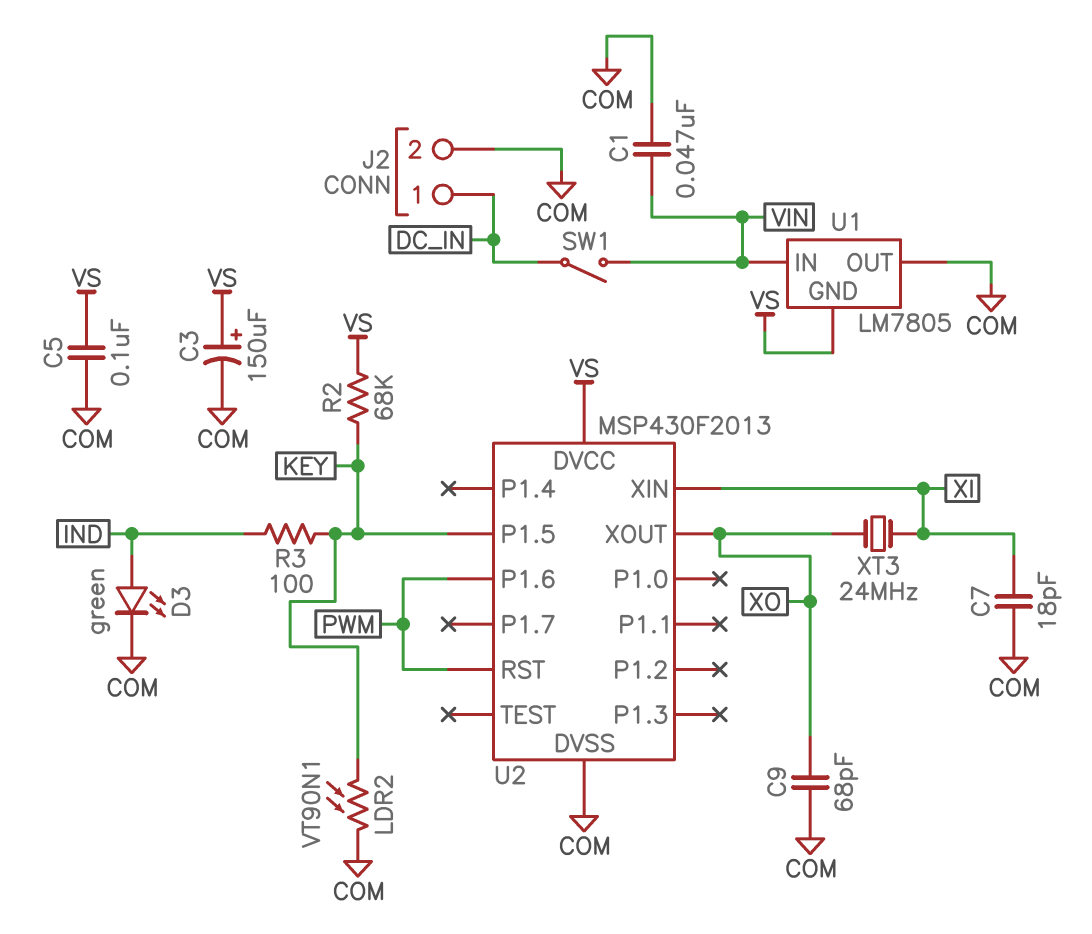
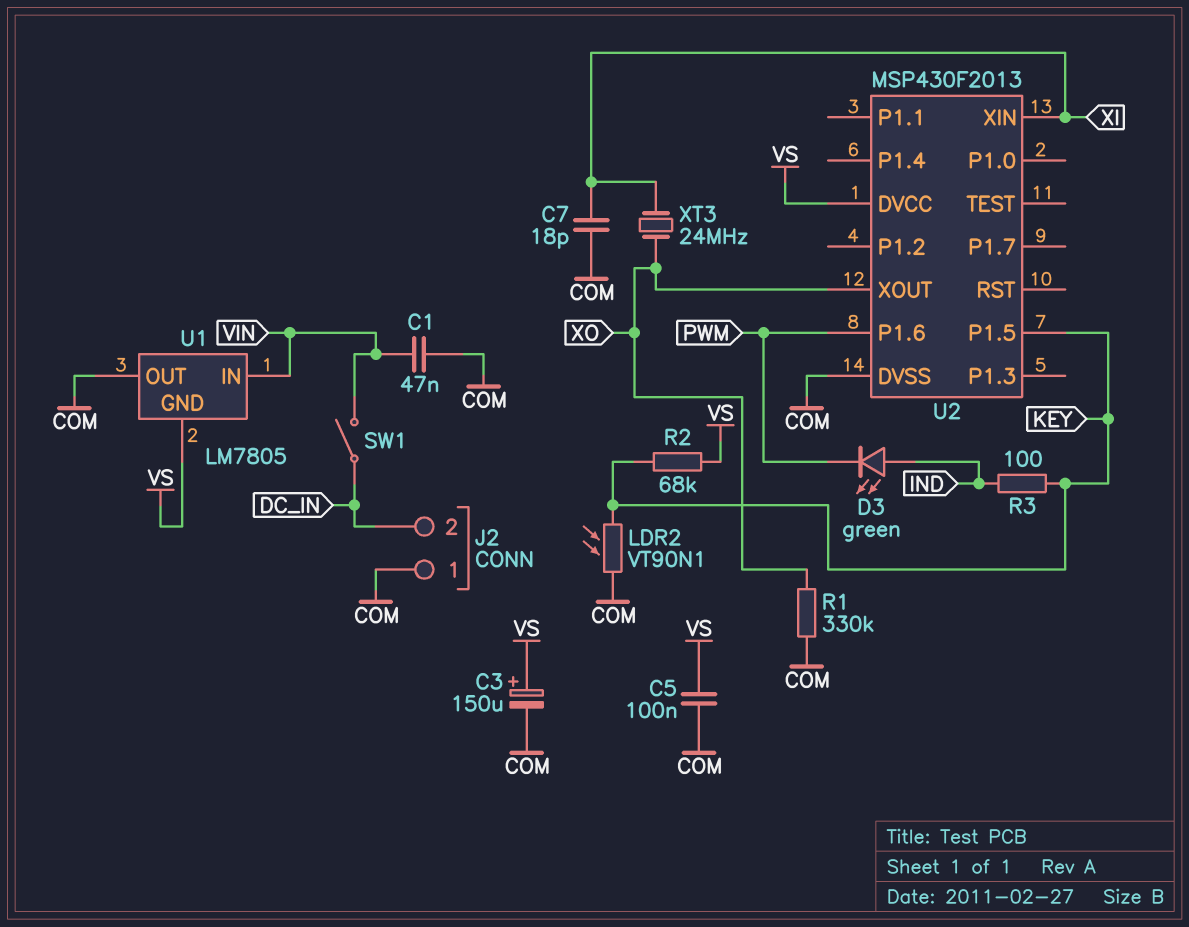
C9: 68pF (COM, XO) -> none
D3: LED green (A IND, K COM) -> LED green (A IND, K PWM)
J2 pin 1: DC_IN -> COM
J2 pin 2: COM -> DC_IN
R1: none -> 330k (COM, XO)
U2 pin RST: PWM -> none

